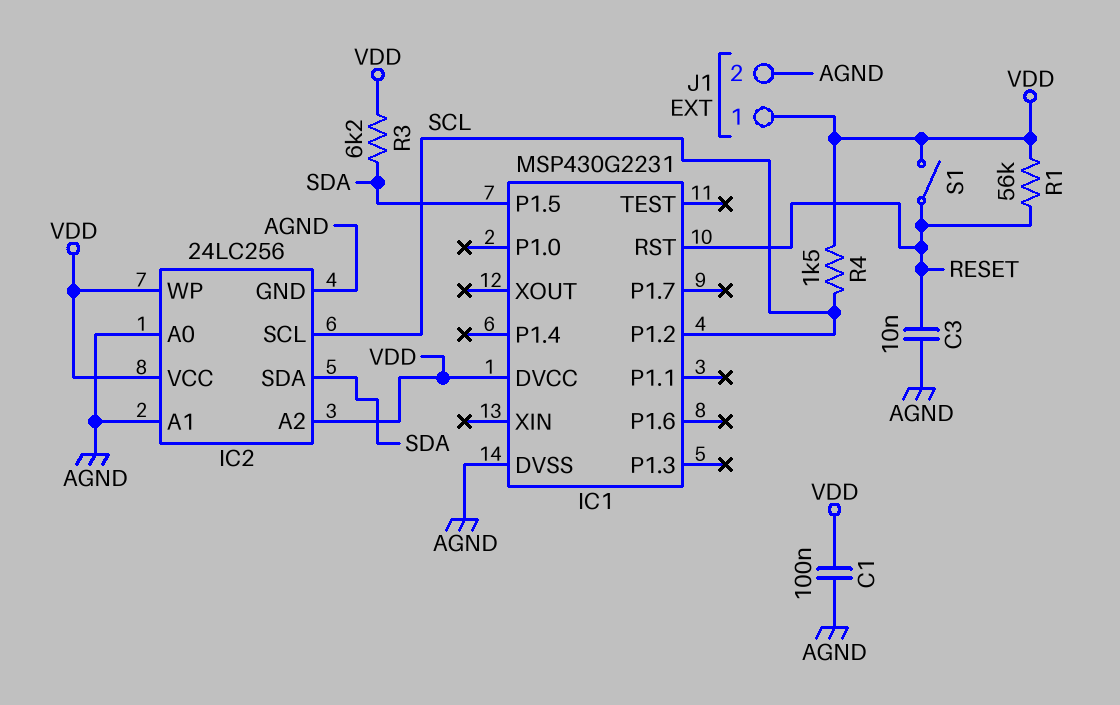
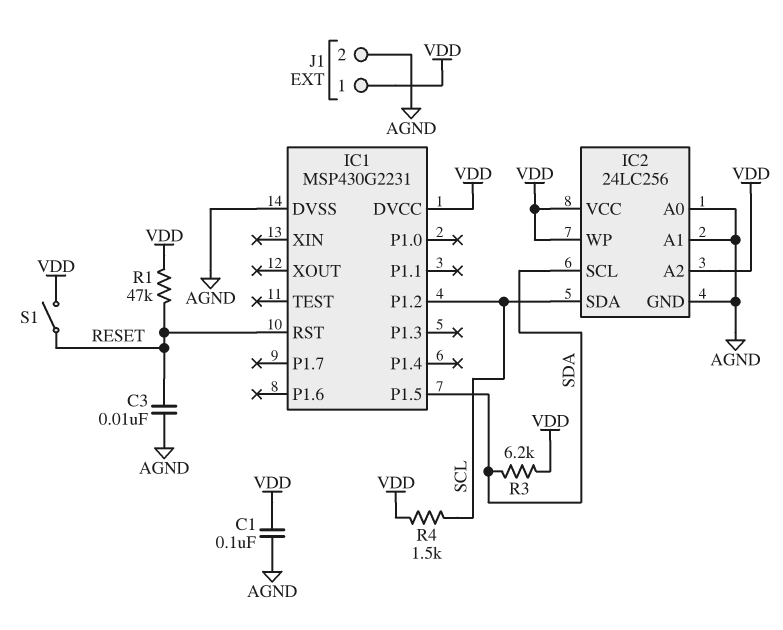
IC2 pin SCL: SCL -> SDA
IC2 pin SDA: SDA -> SCL
R1: 56k (RESET, VDD) -> 47k (RESET, VDD)

